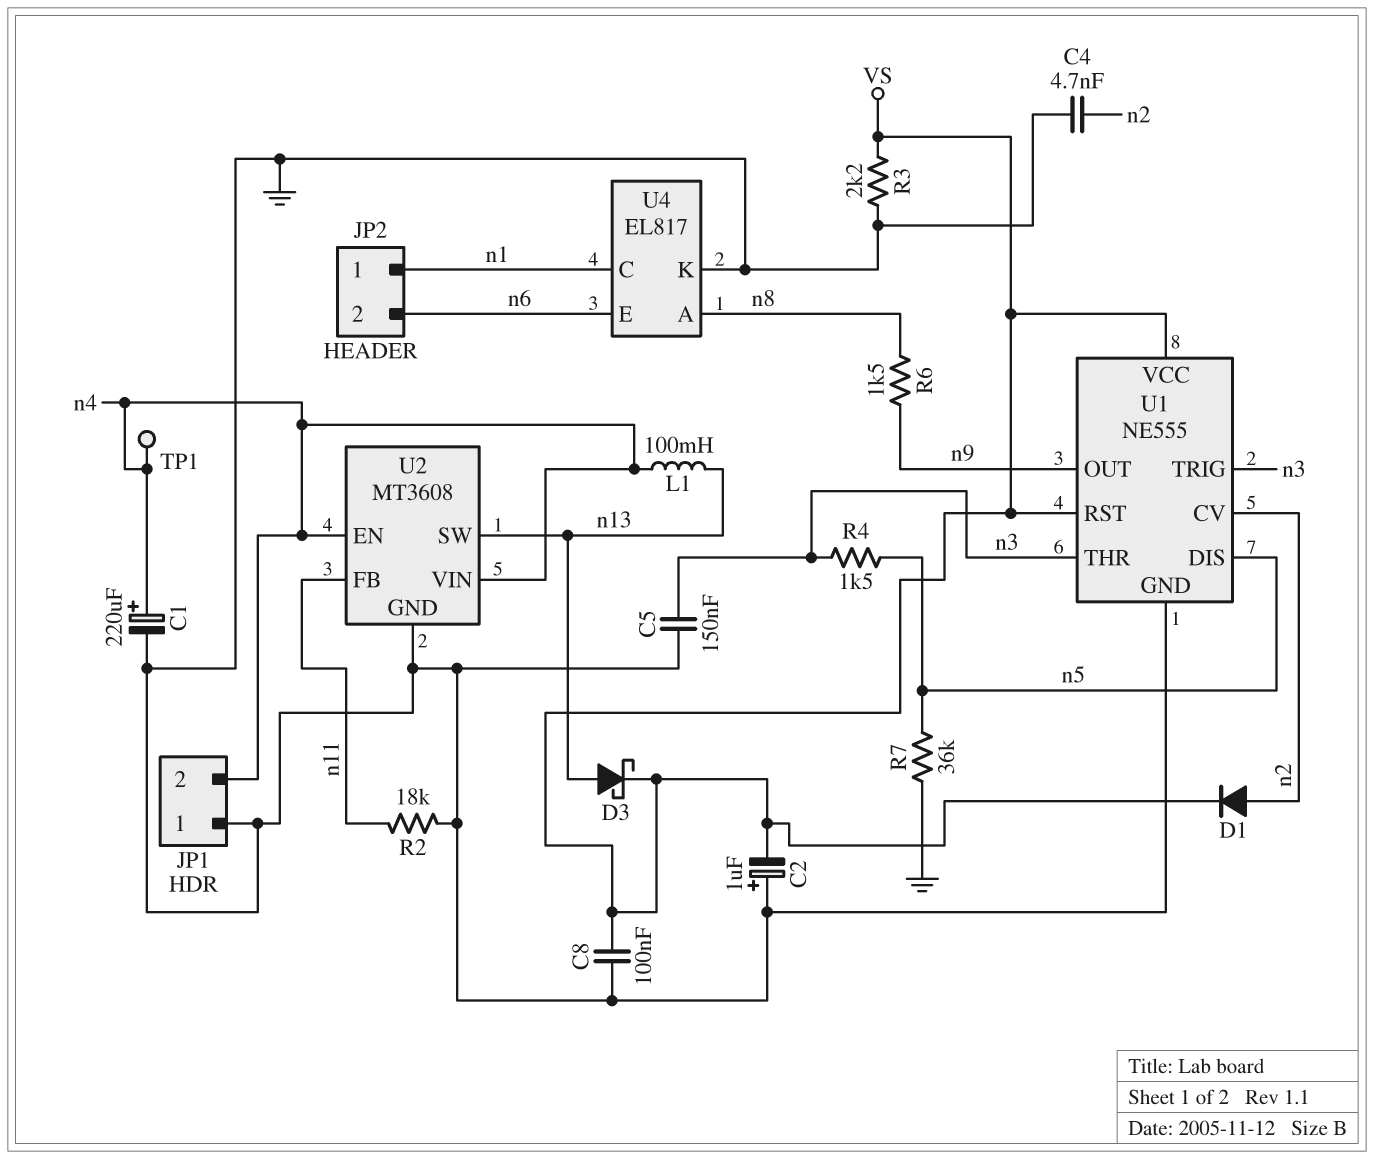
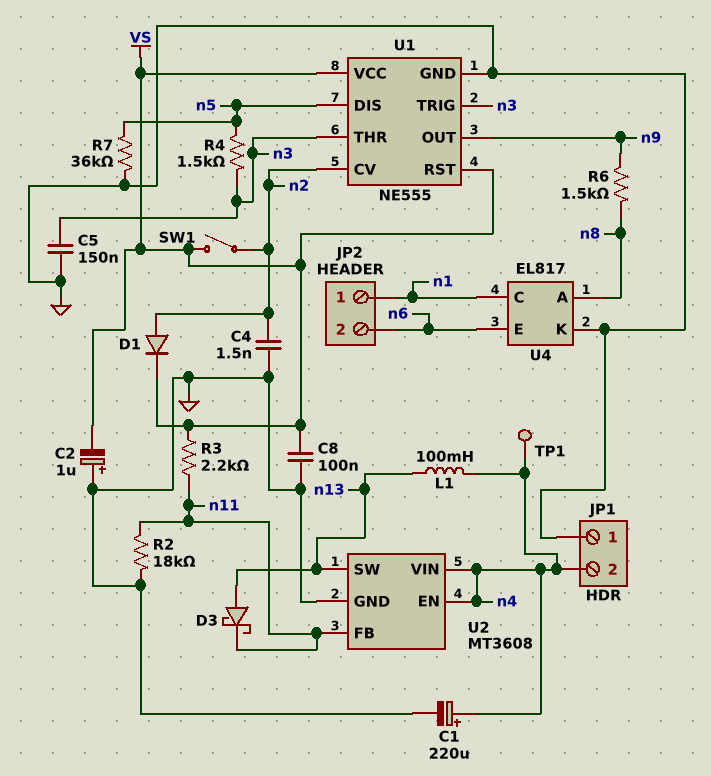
C4: 4.7nF (GND, n2) -> 1.5nF (GND, n2)
D3: schottky (A n13, K VS) -> schottky (A n13, K n11)
R3: 2.2k (GND, VS) -> 2.2k (VS, n11)
SW1: none -> switch (VS, n2)

